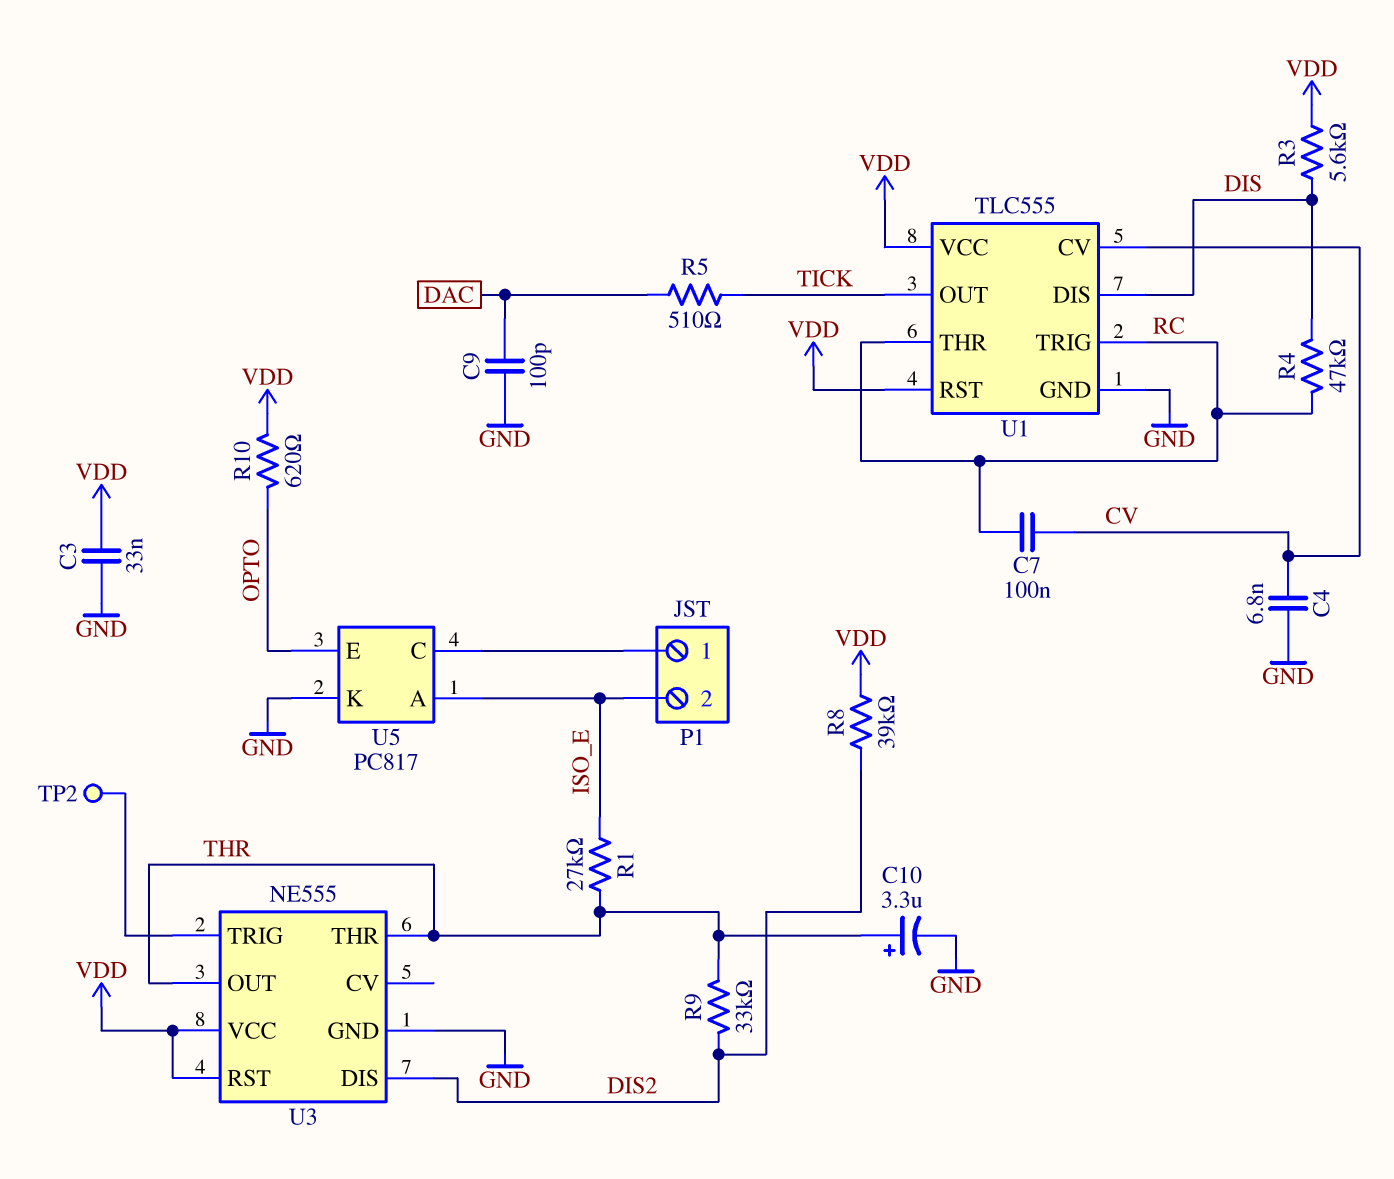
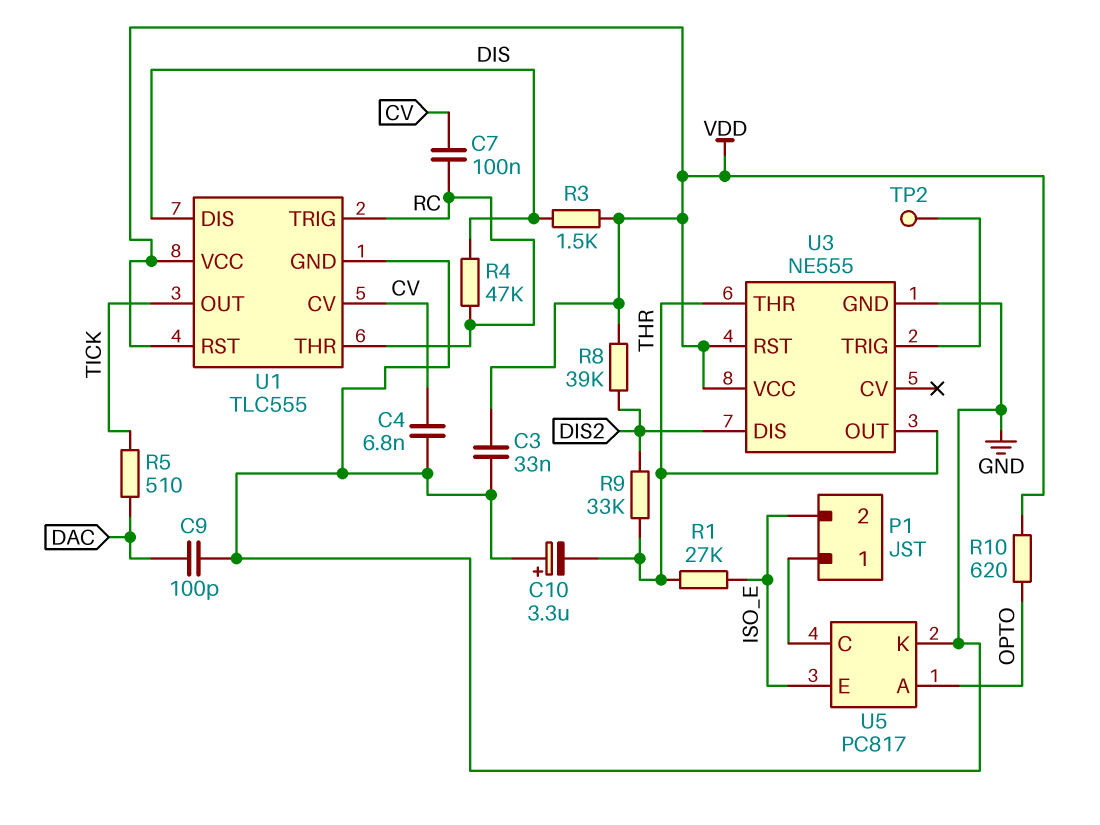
C10: 3.3uF (plus THR, minus GND) -> 3.3uF (plus GND, minus THR)
R3: 5.6k (DIS, VDD) -> 1.5k (DIS, VDD)
U5 pin A: ISO_E -> OPTO
U5 pin E: OPTO -> ISO_E

